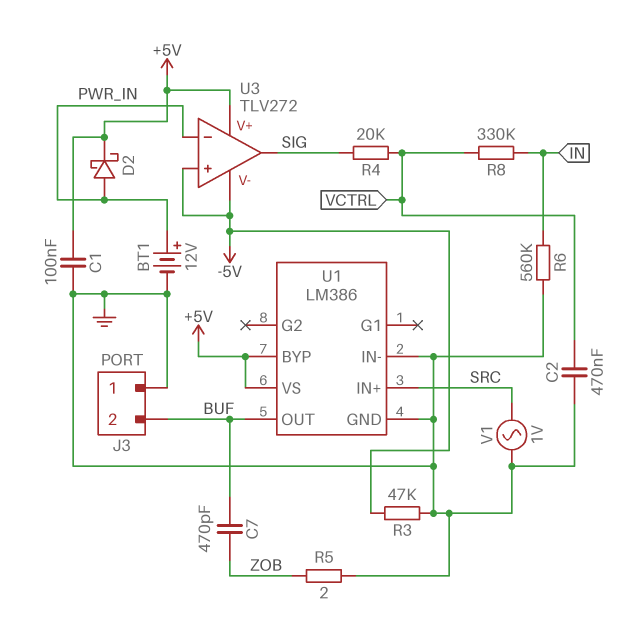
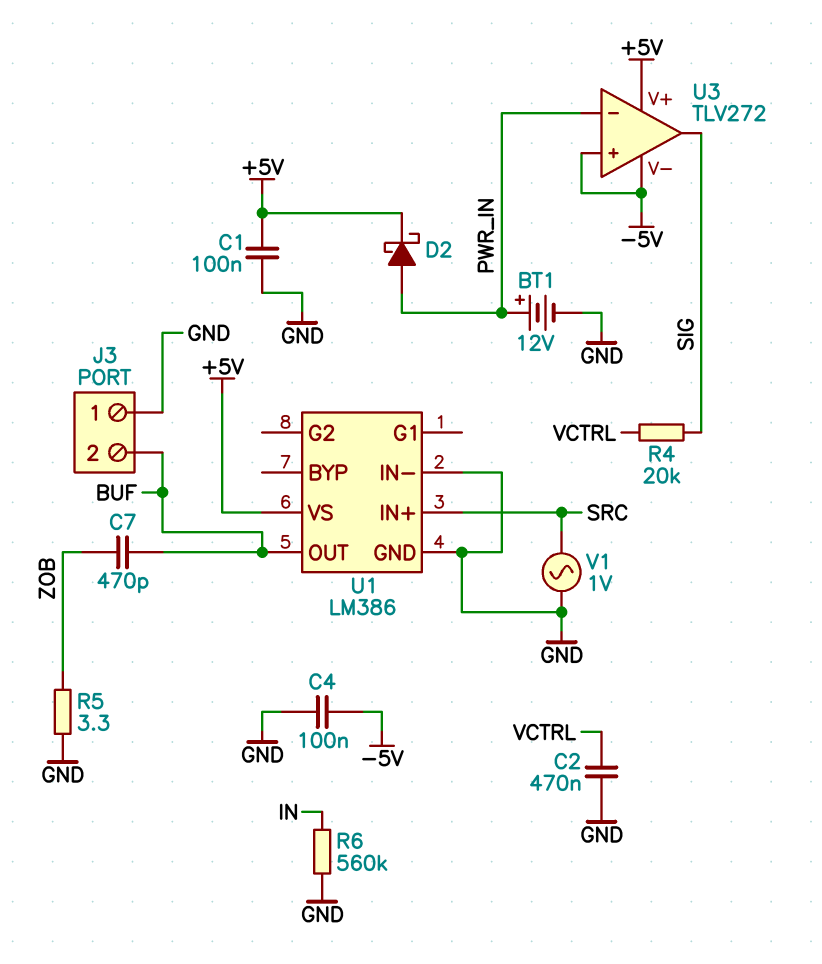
C4: none -> 100nF (-5V, GND)
R3: 47k (-5V, GND) -> none
R5: 2 (GND, ZOB) -> 3.3 (GND, ZOB)
R8: 330k (IN, VCTRL) -> none
U1 pin BYP: +5V -> none

